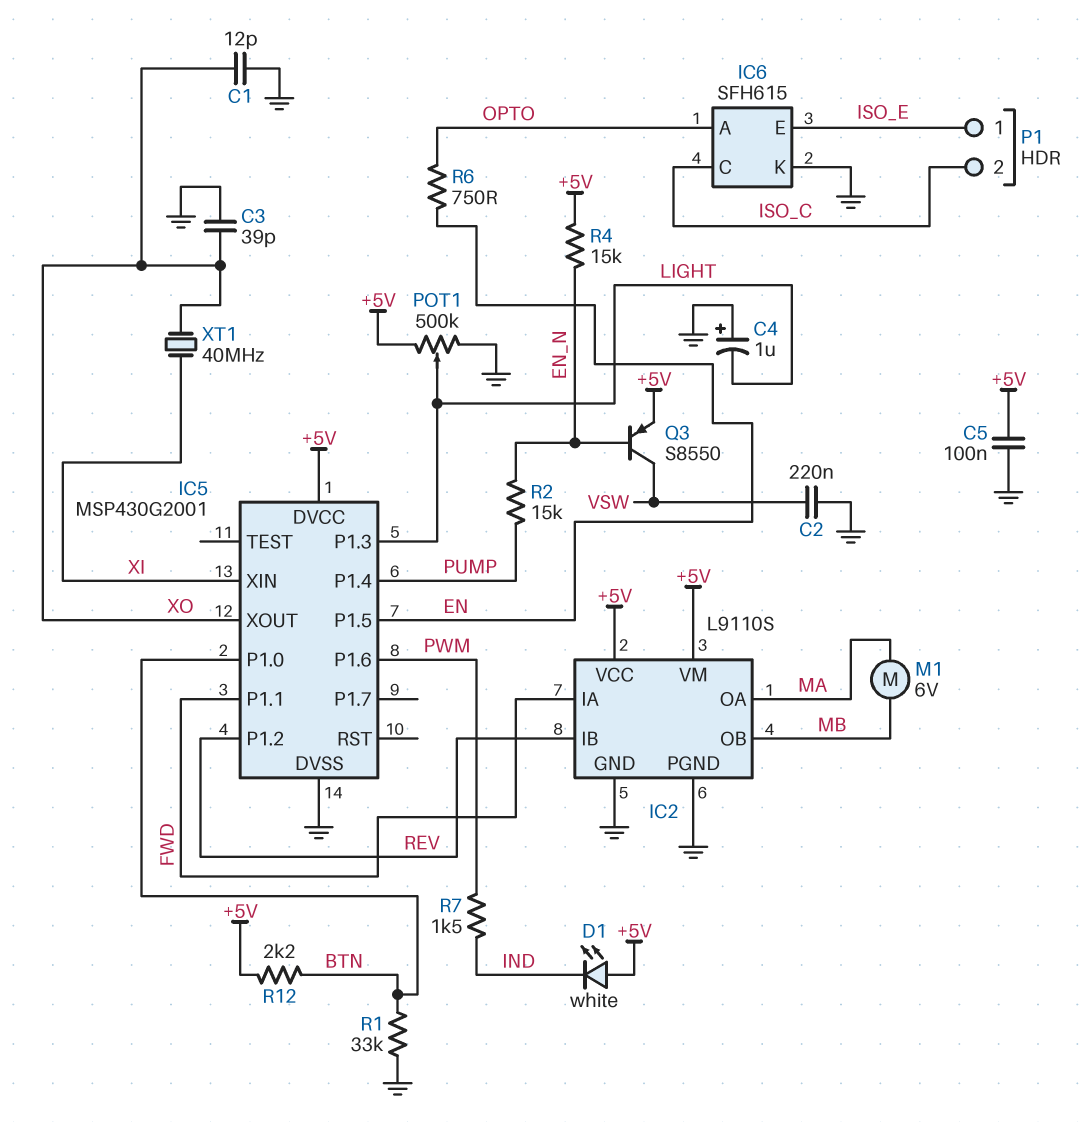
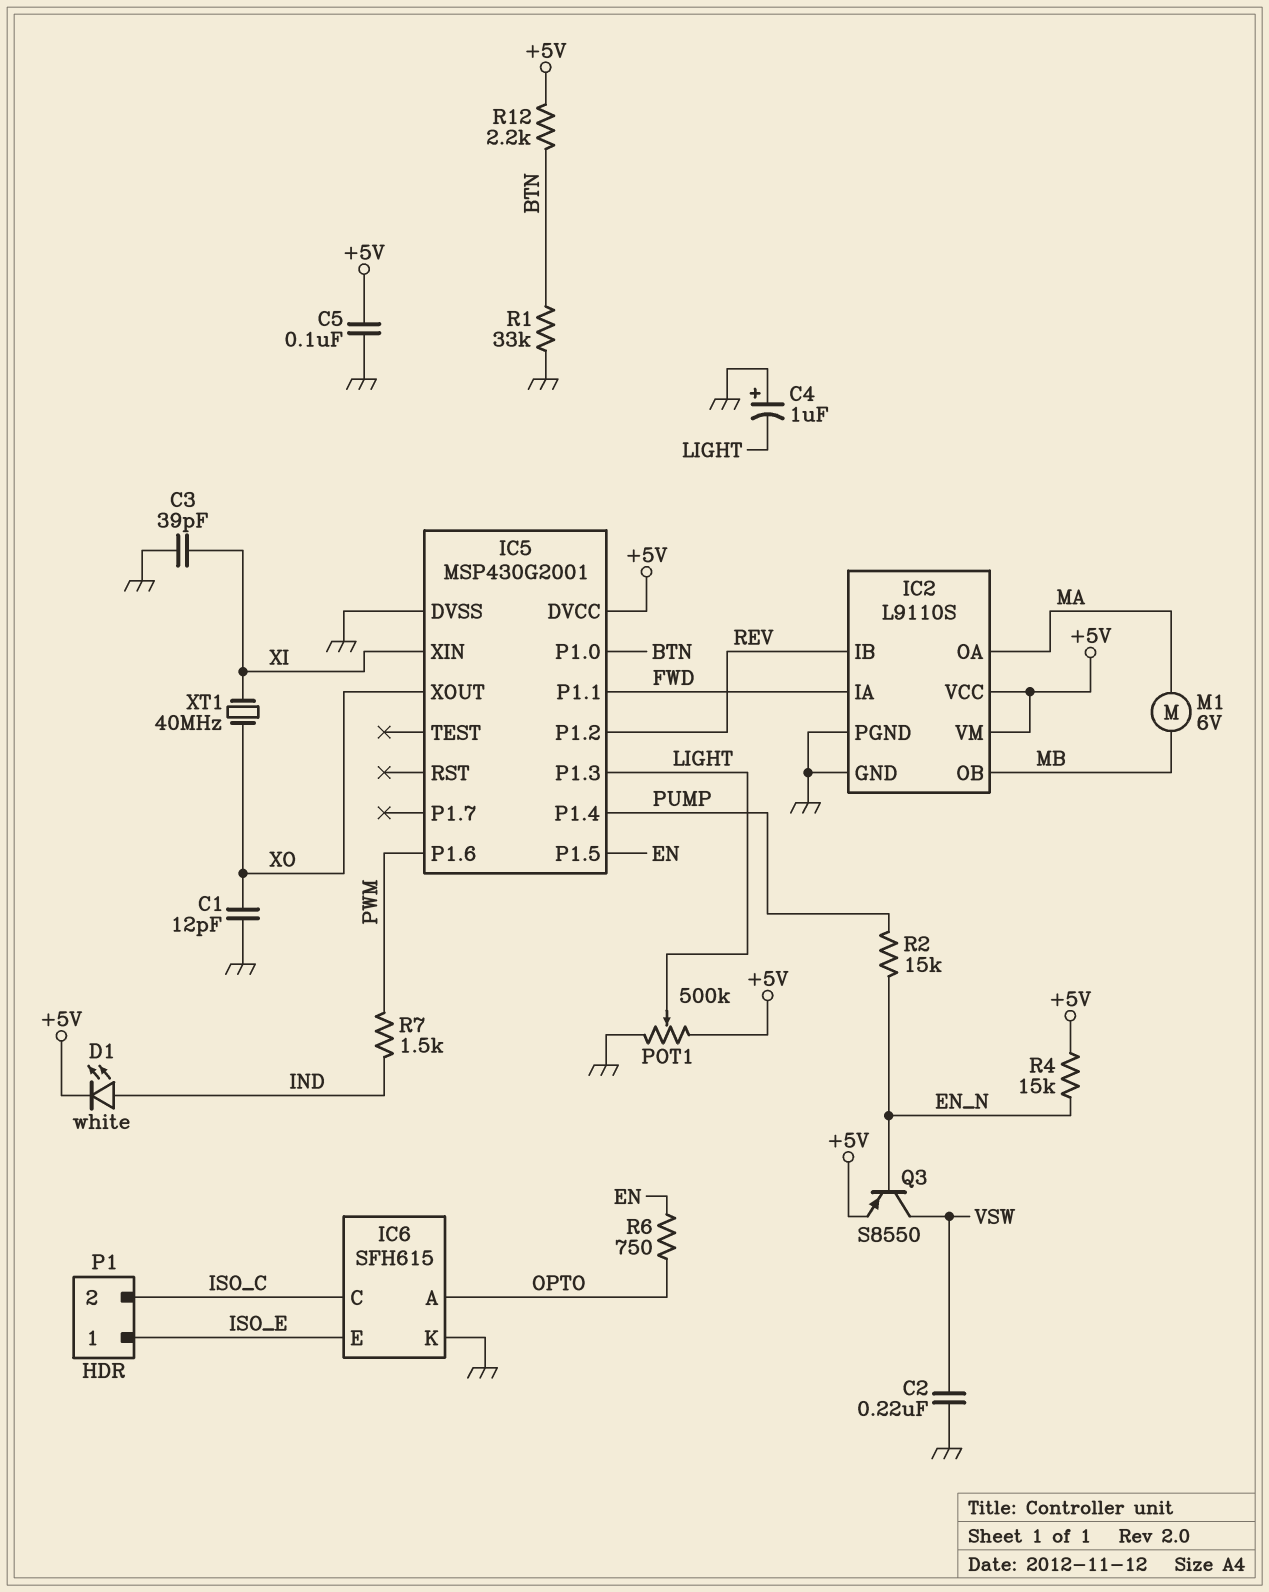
C3: 39pF (GND, XO) -> 39pF (GND, XI)
D1: LED white (A +5V, K IND) -> LED white (A IND, K +5V)

